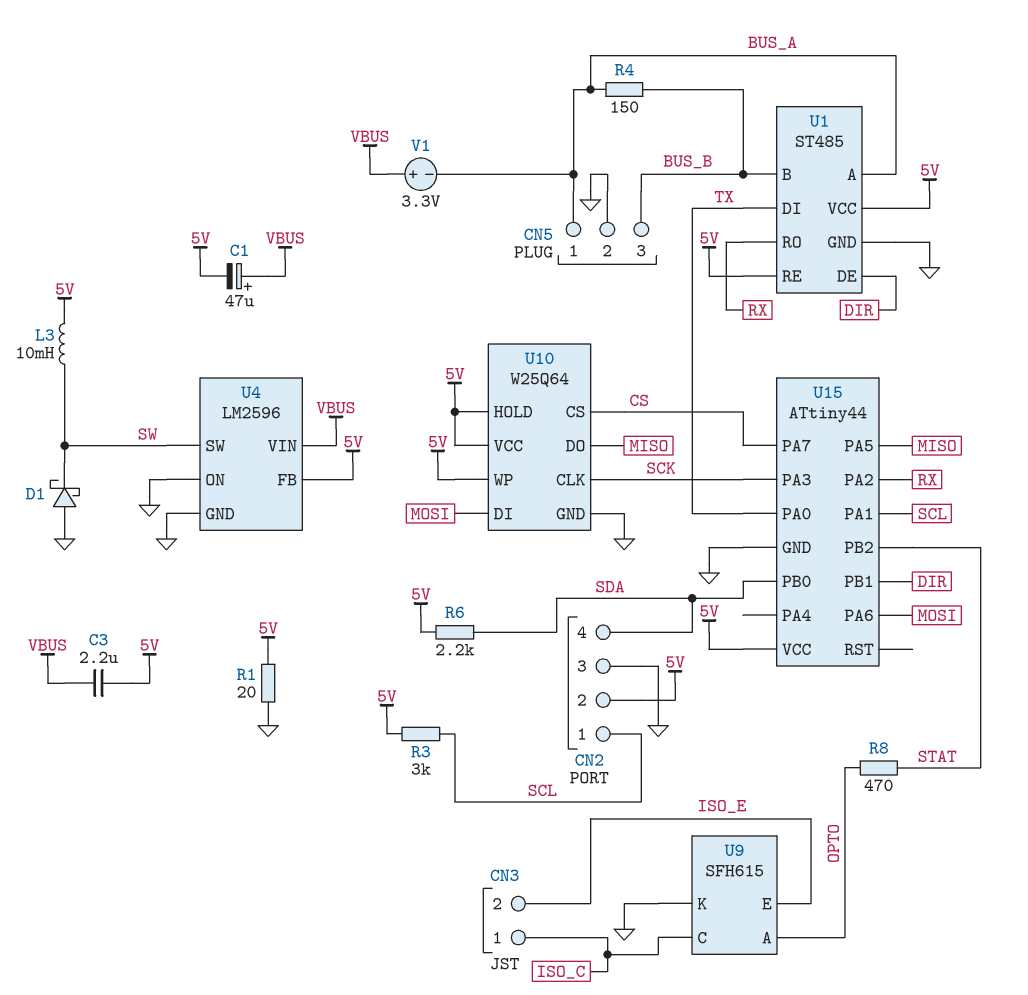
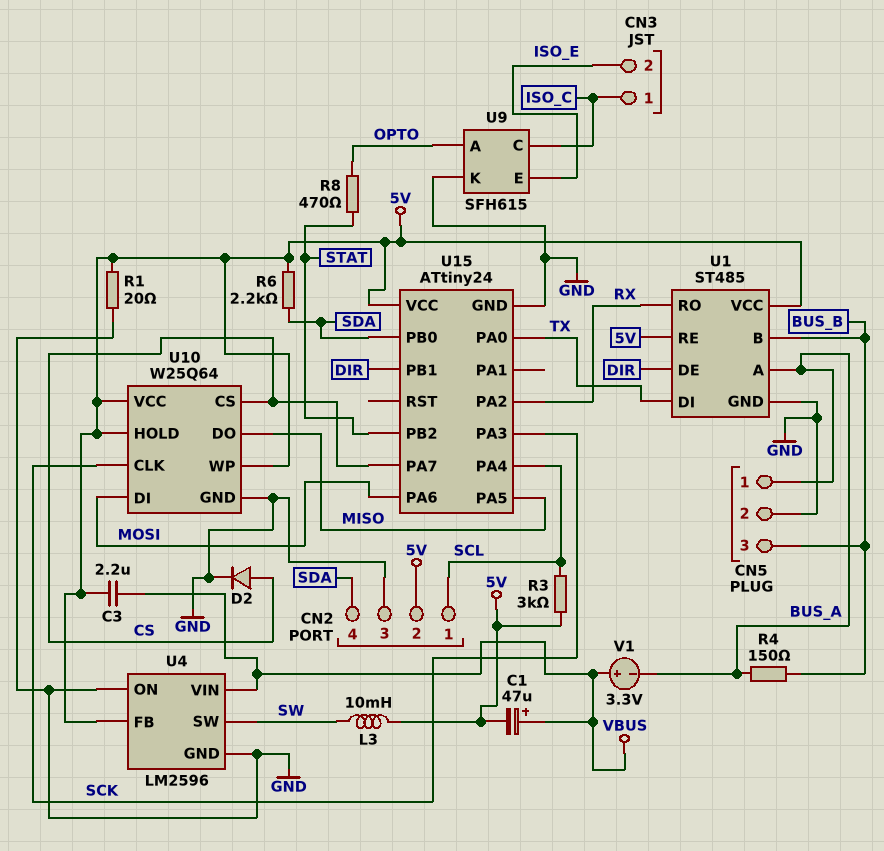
D1: schottky (A GND, K SW) -> none
D2: none -> diode (A CS, K GND)
U15: ATtiny44 -> ATtiny24
U15 pin PA1: SCL -> none
U15 pin PA4: none -> SCL

